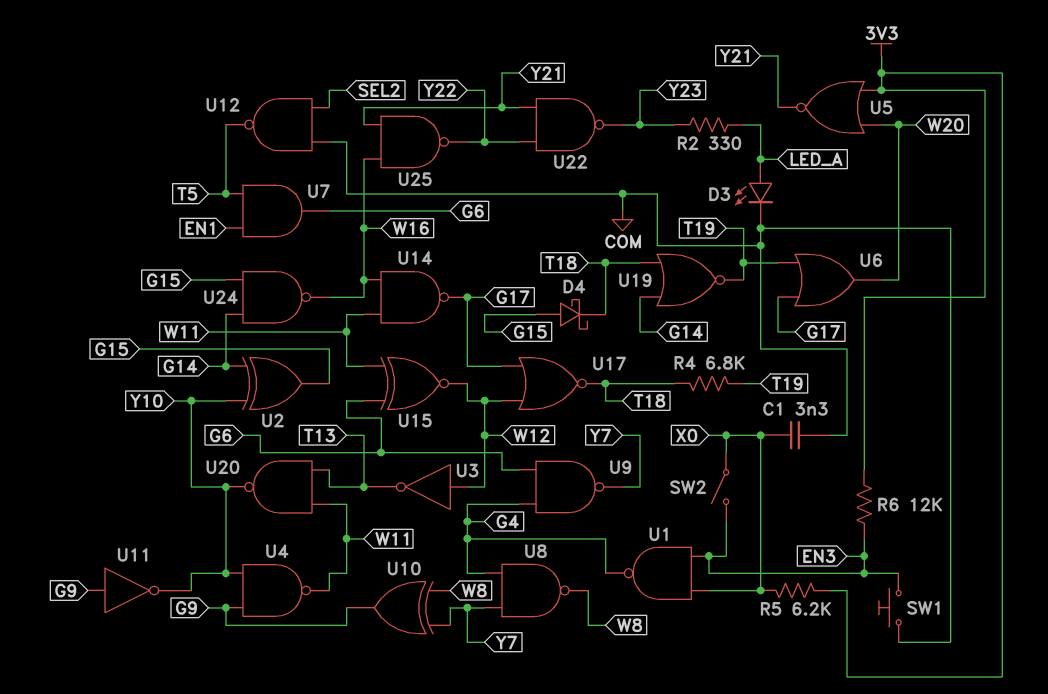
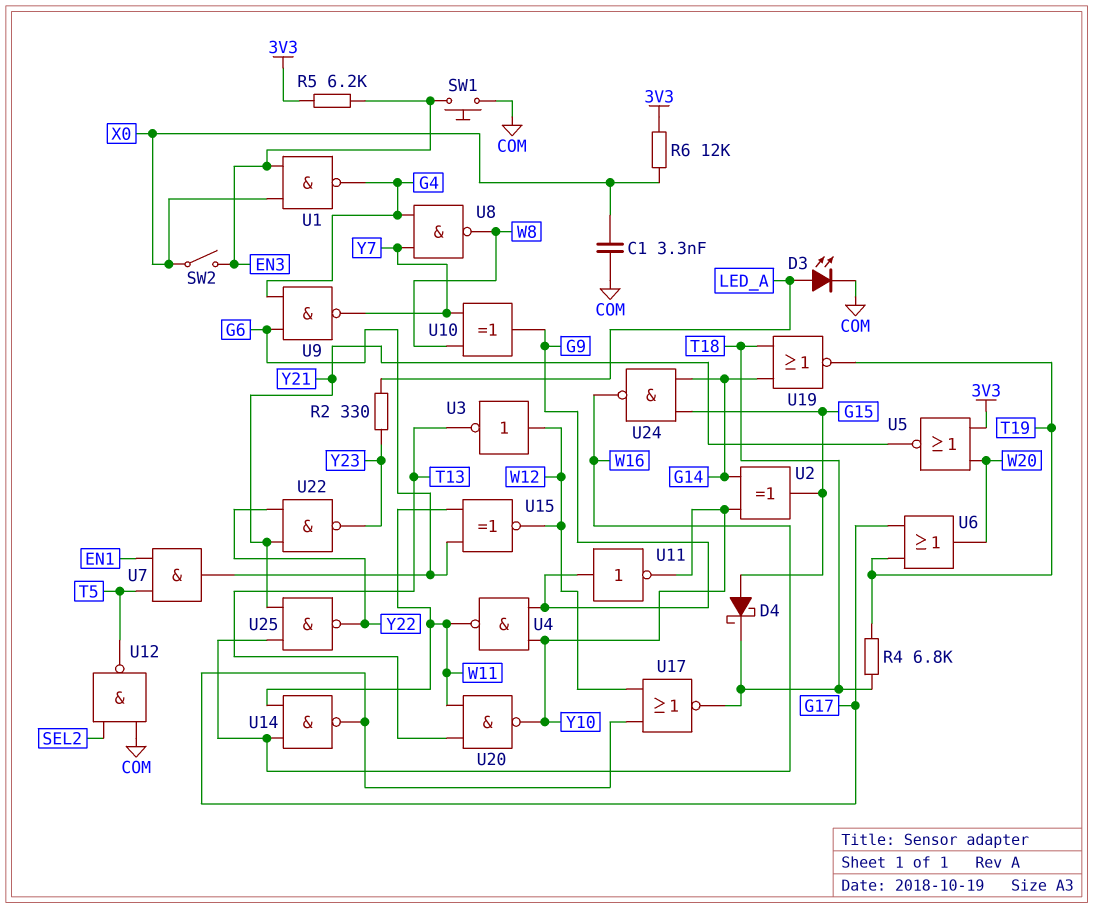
R5: 6.2k (3V3, X0) -> 6.2k (3V3, EN3)
R6: 12k (3V3, EN3) -> 12k (3V3, X0)

